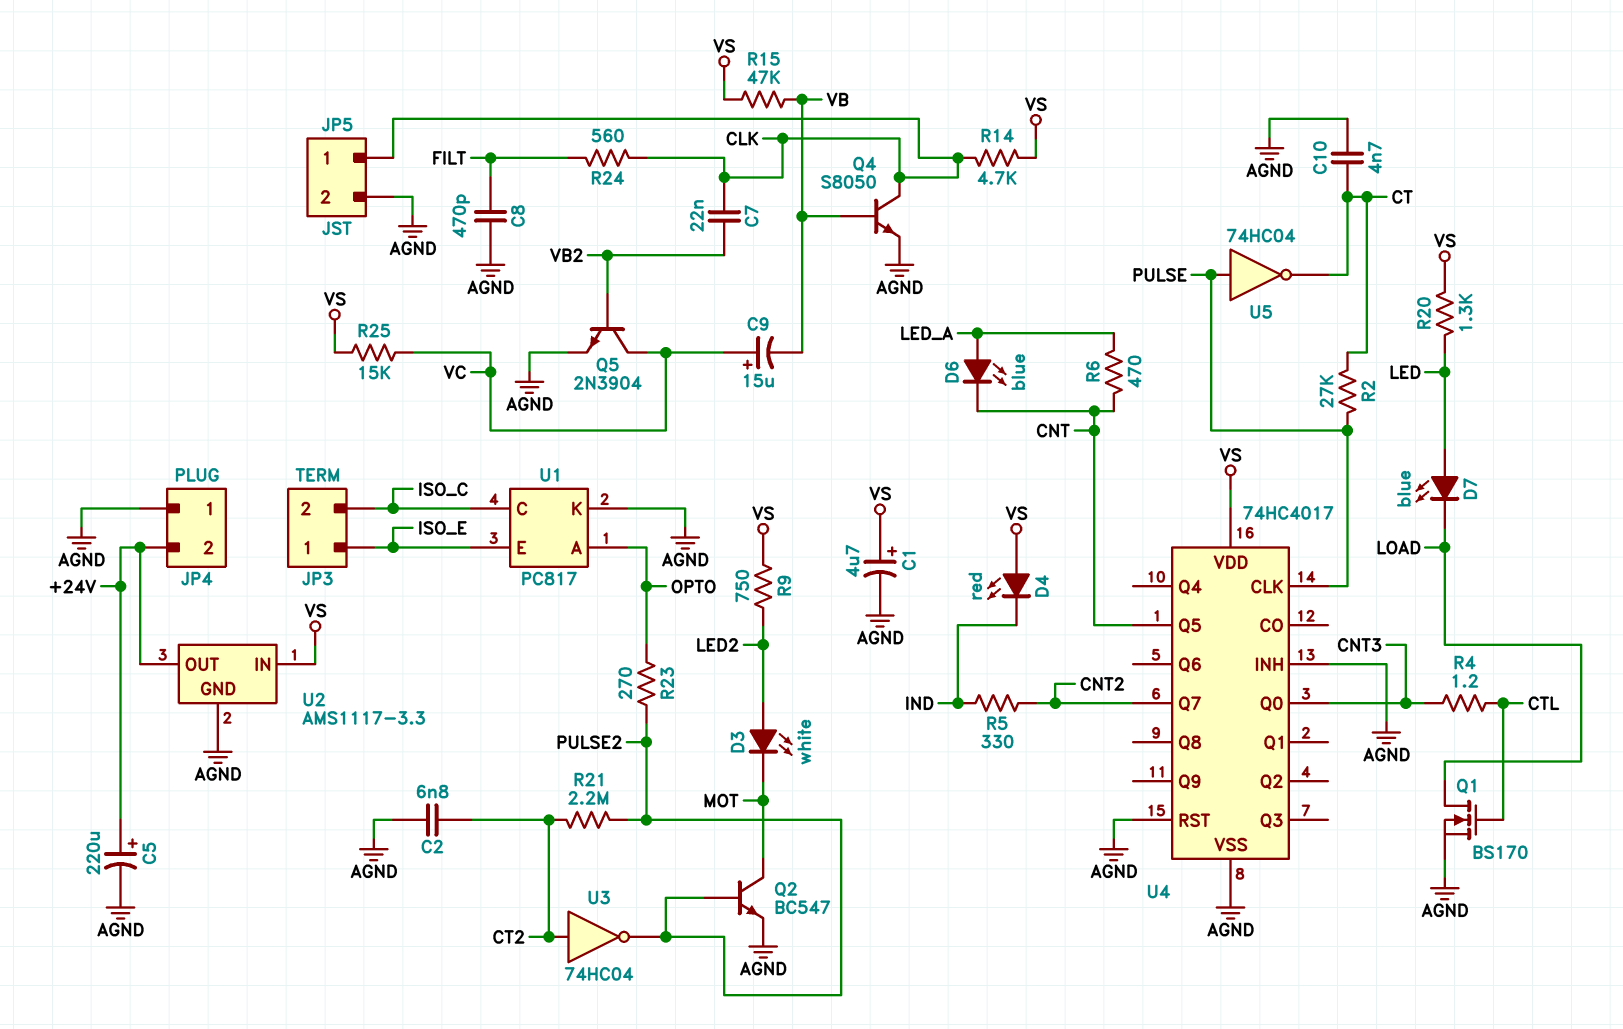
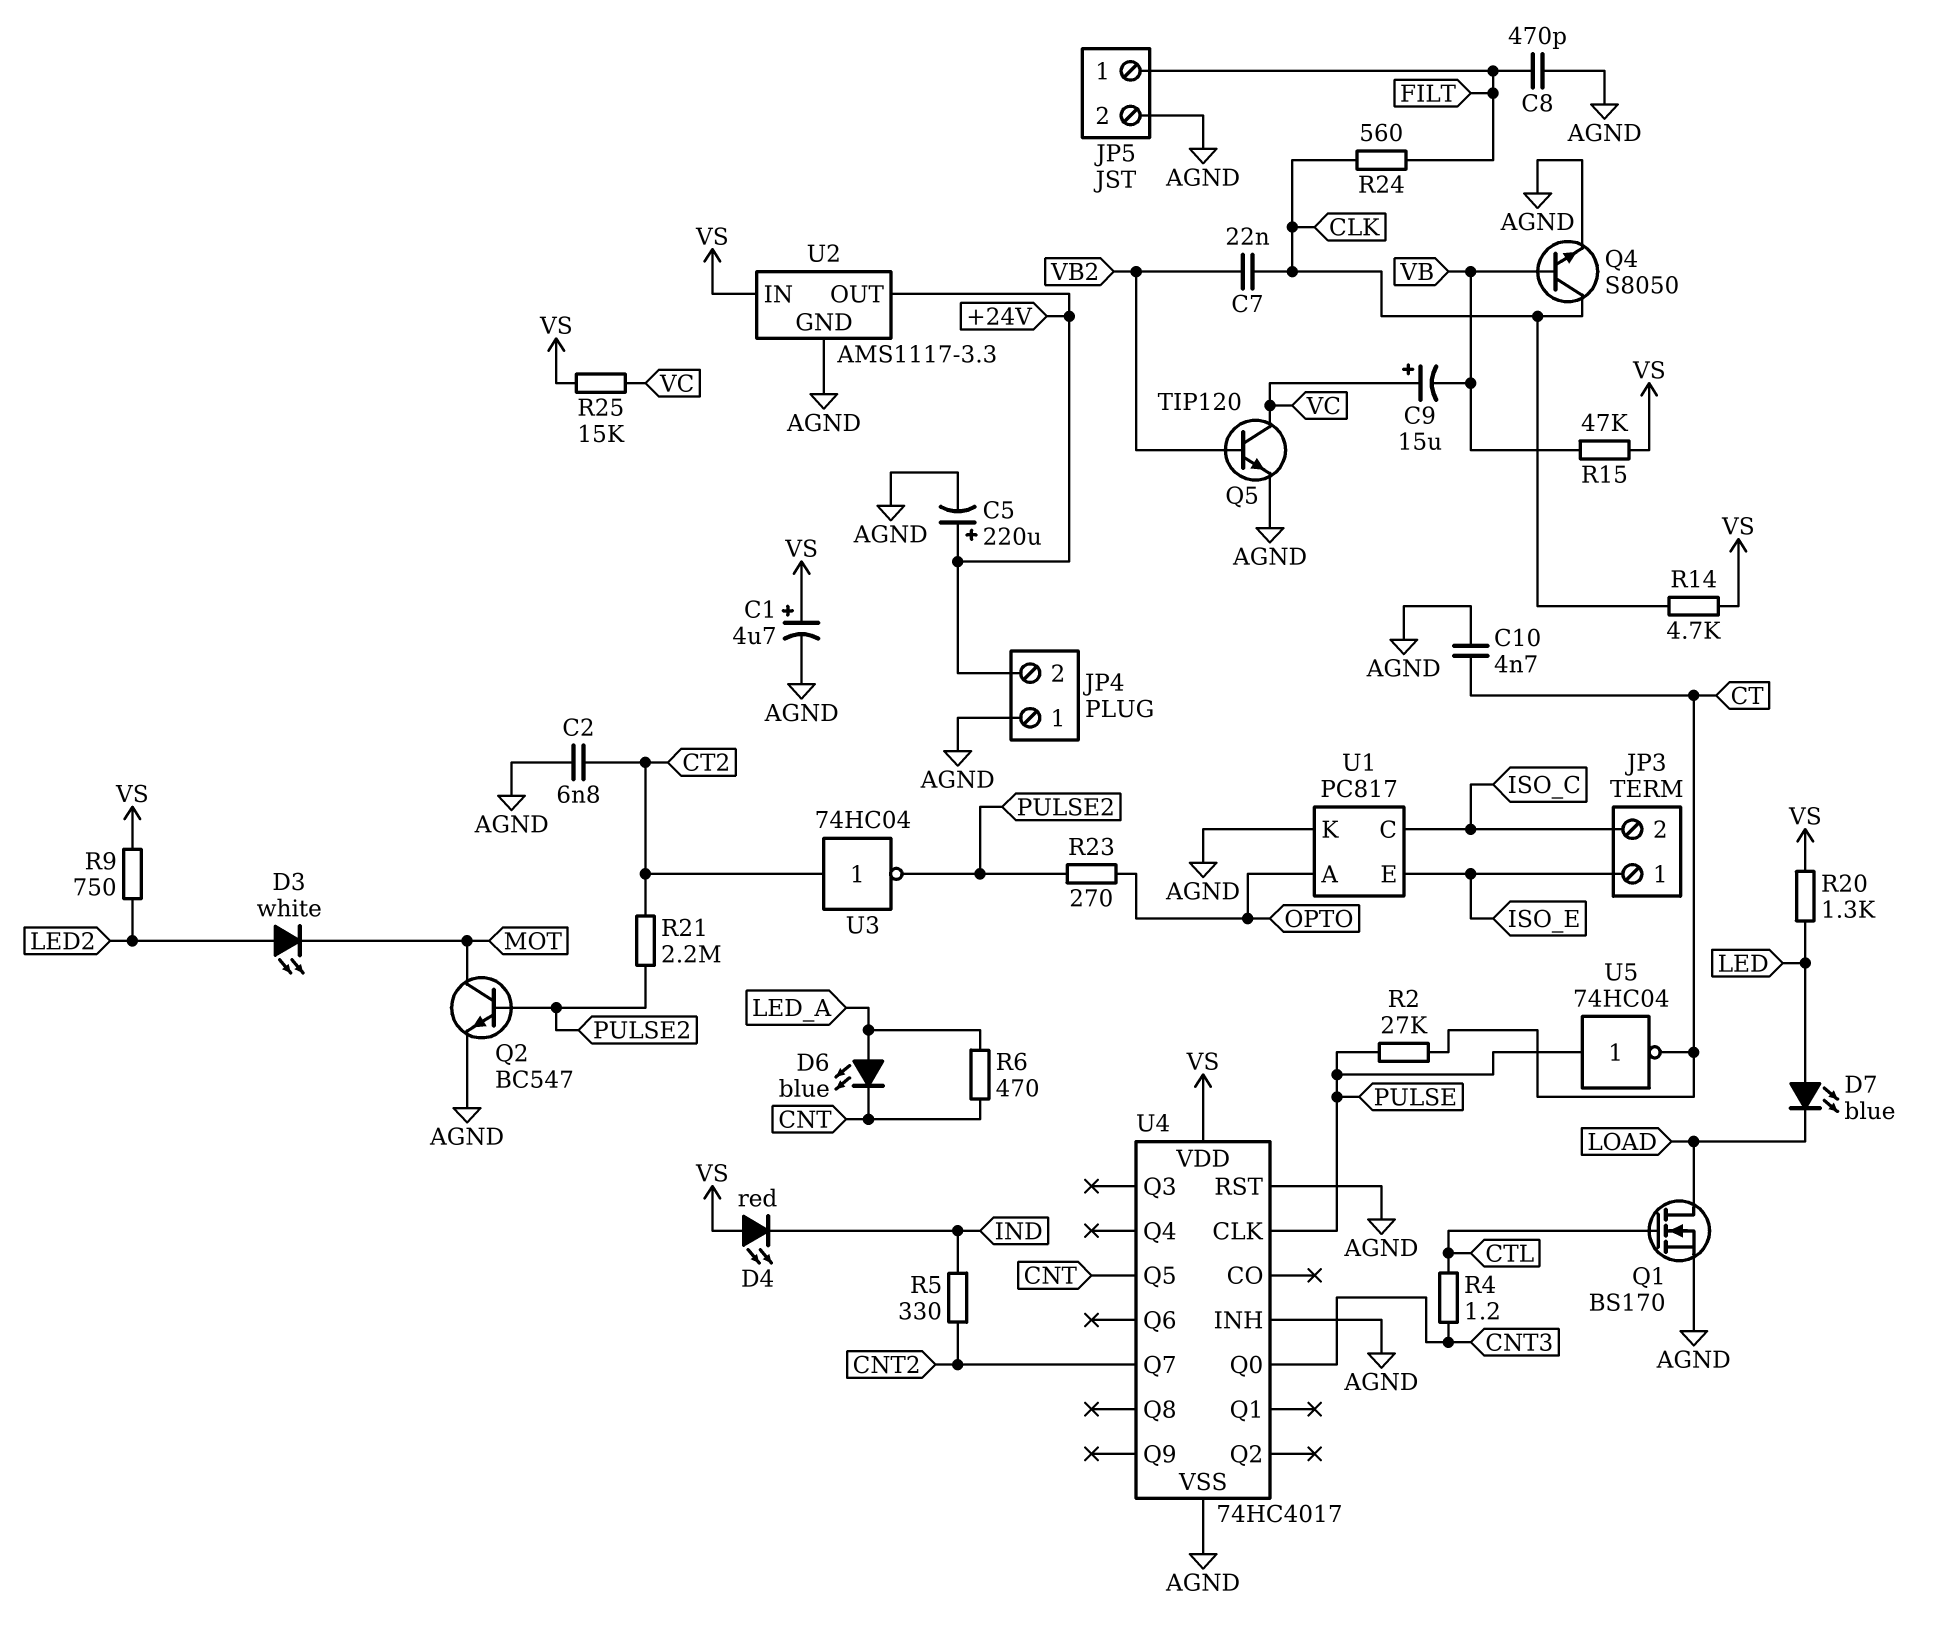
JP5 pin 1: CLK -> FILT
Q5: NPN 2N3904 (B VB2, C VC, E AGND) -> NPN TIP120 (B VB2, C VC, E AGND)

